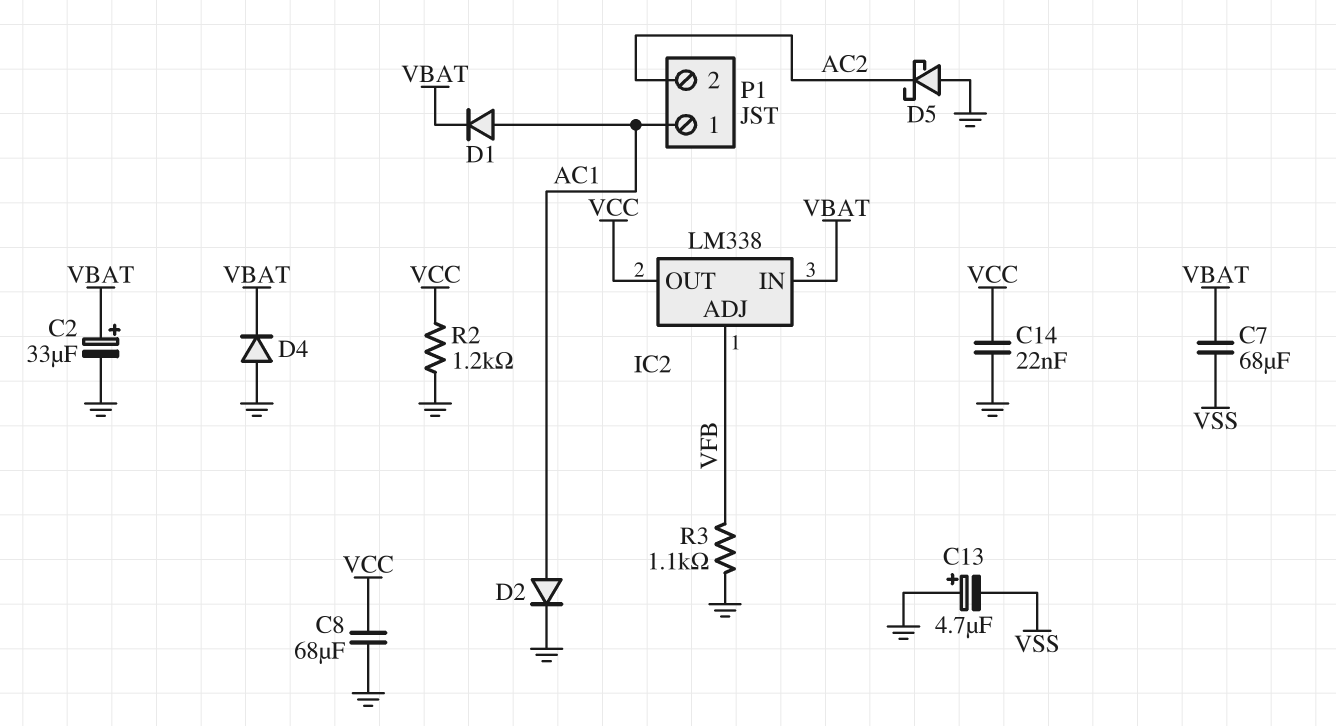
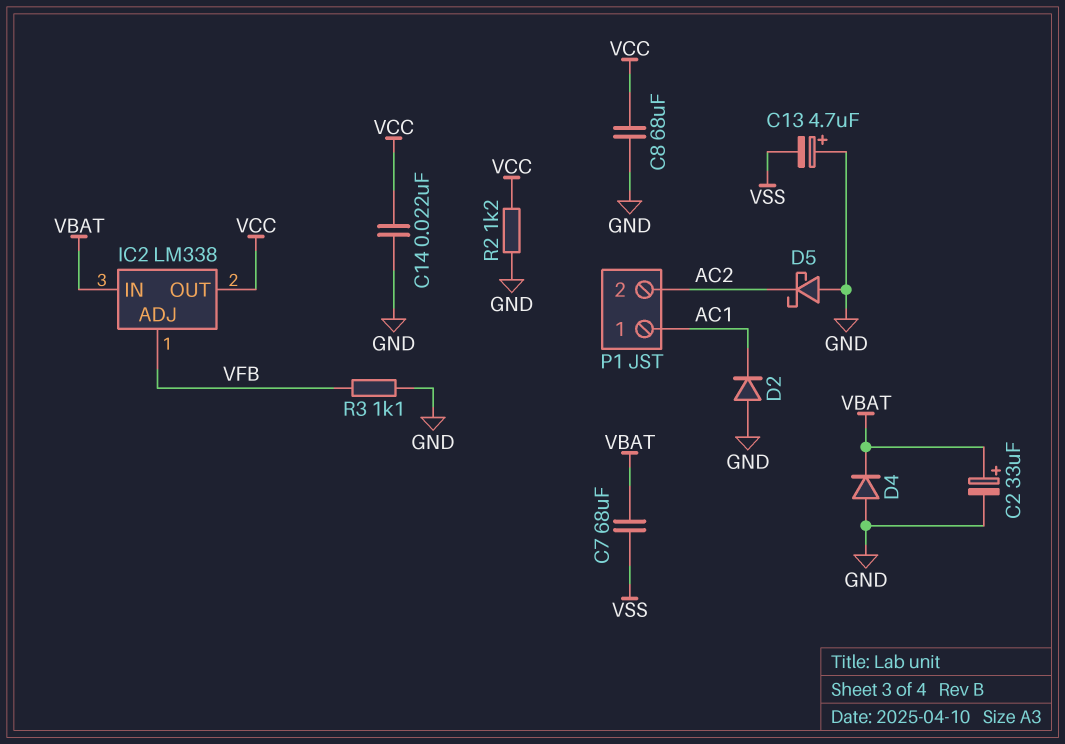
D1: diode (A AC1, K VBAT) -> none
D2: diode (A AC1, K GND) -> diode (A GND, K AC1)

